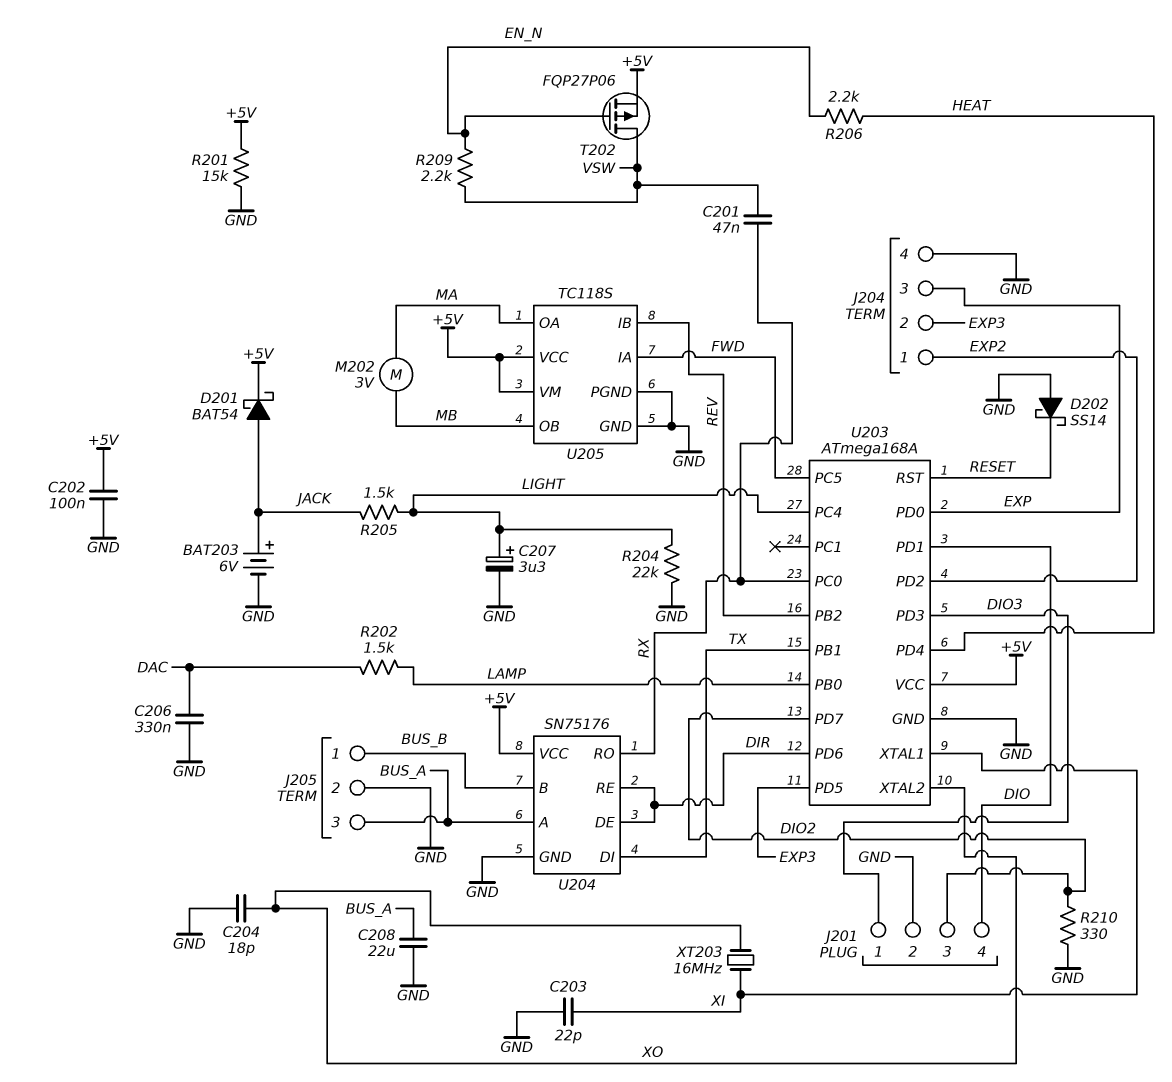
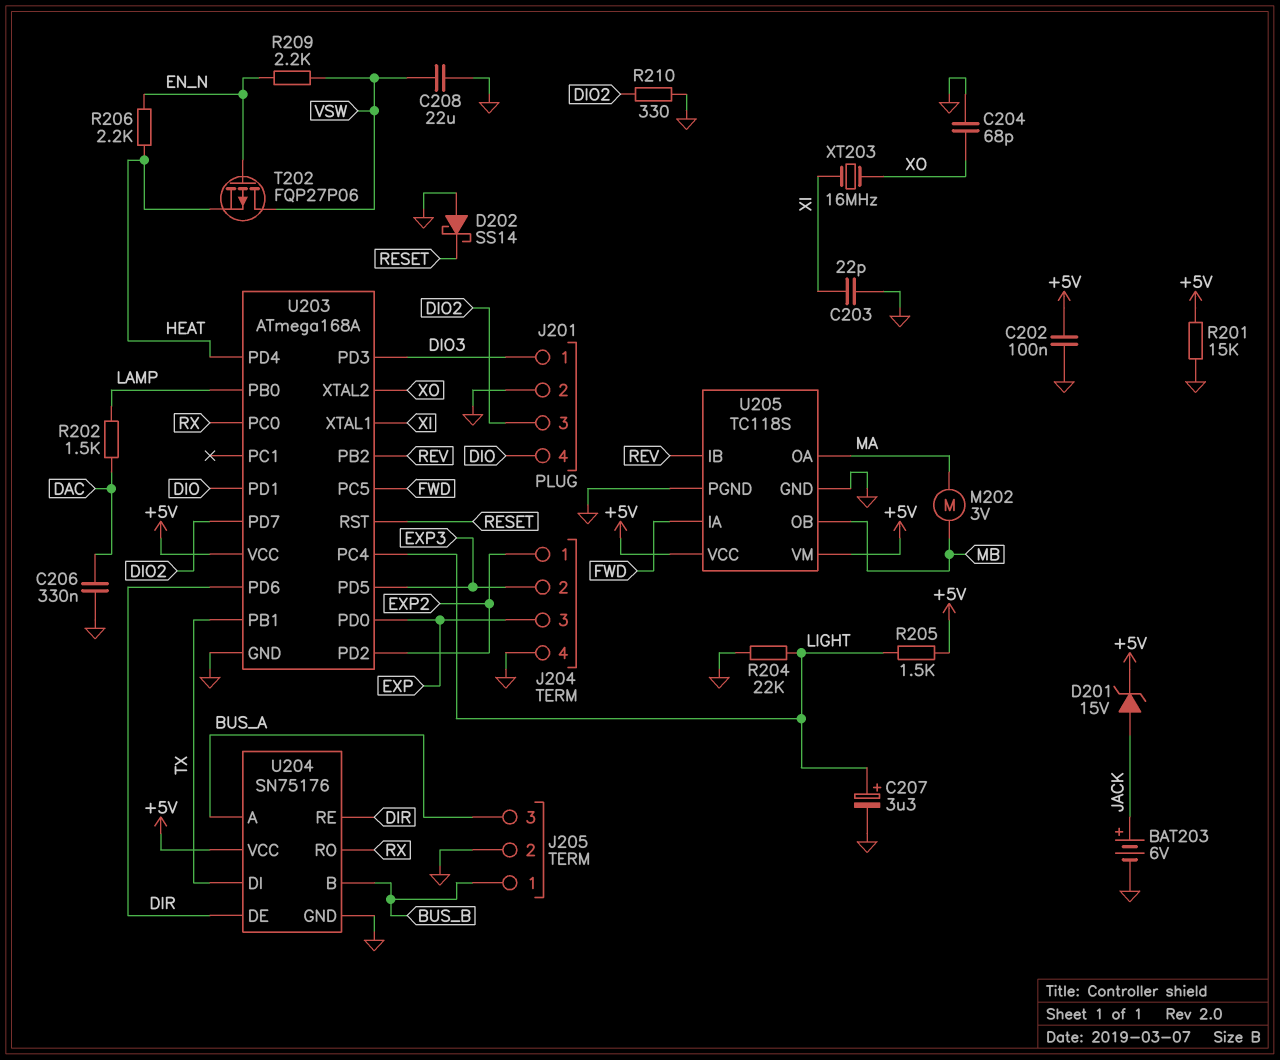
C201: 47nF (RX, VSW) -> none
C204: 18pF (GND, XO) -> 68pF (GND, XO)
C208: 22uF (BUS_A, GND) -> 22uF (GND, VSW)
D201: schottky BAT54 (A JACK, K +5V) -> zener 15V (A JACK, K +5V)
R205: 1.5k (JACK, LIGHT) -> 1.5k (+5V, LIGHT)
T202: PMOS FQP27P06 (G EN_N, D VSW, S +5V) -> PMOS FQP27P06 (G EN_N, D VSW, S HEAT)

